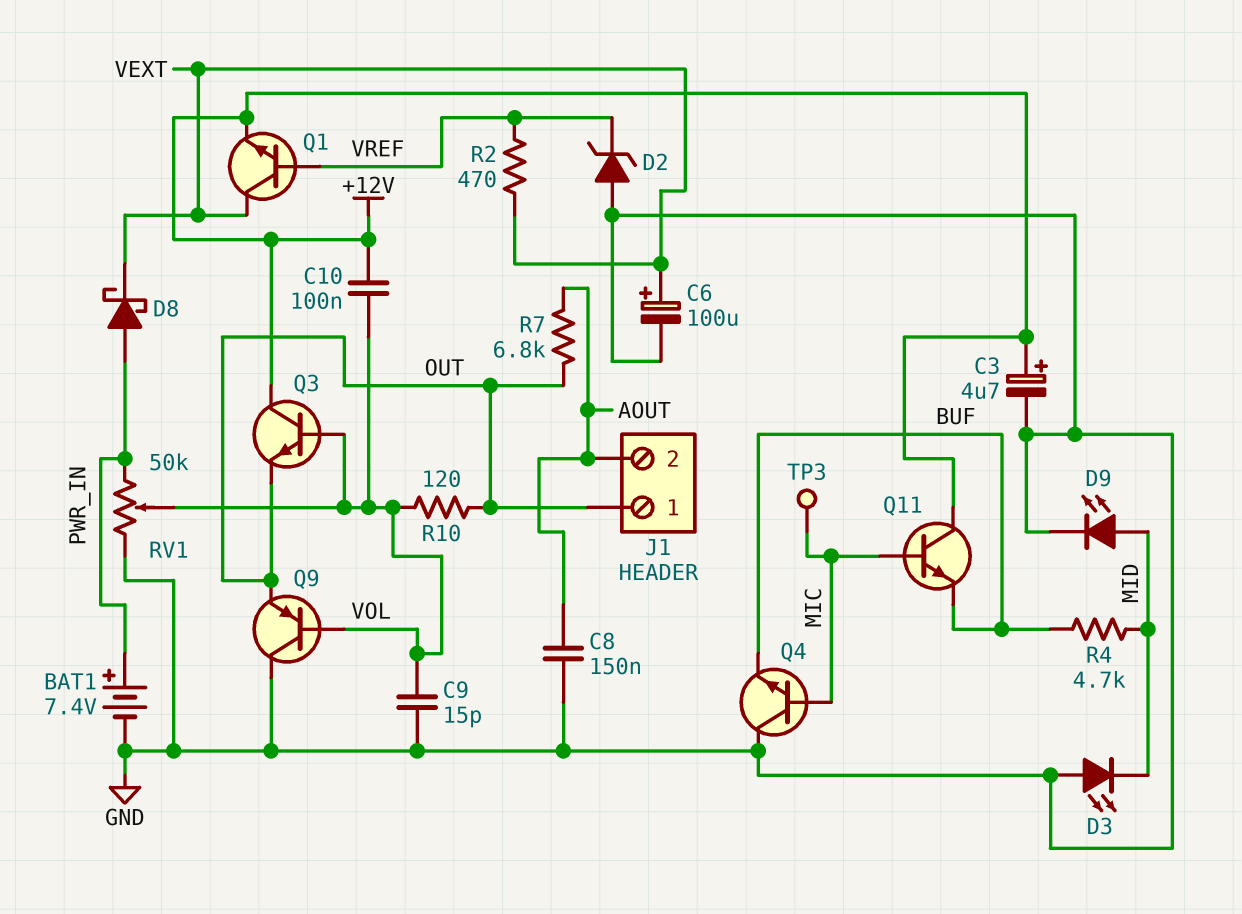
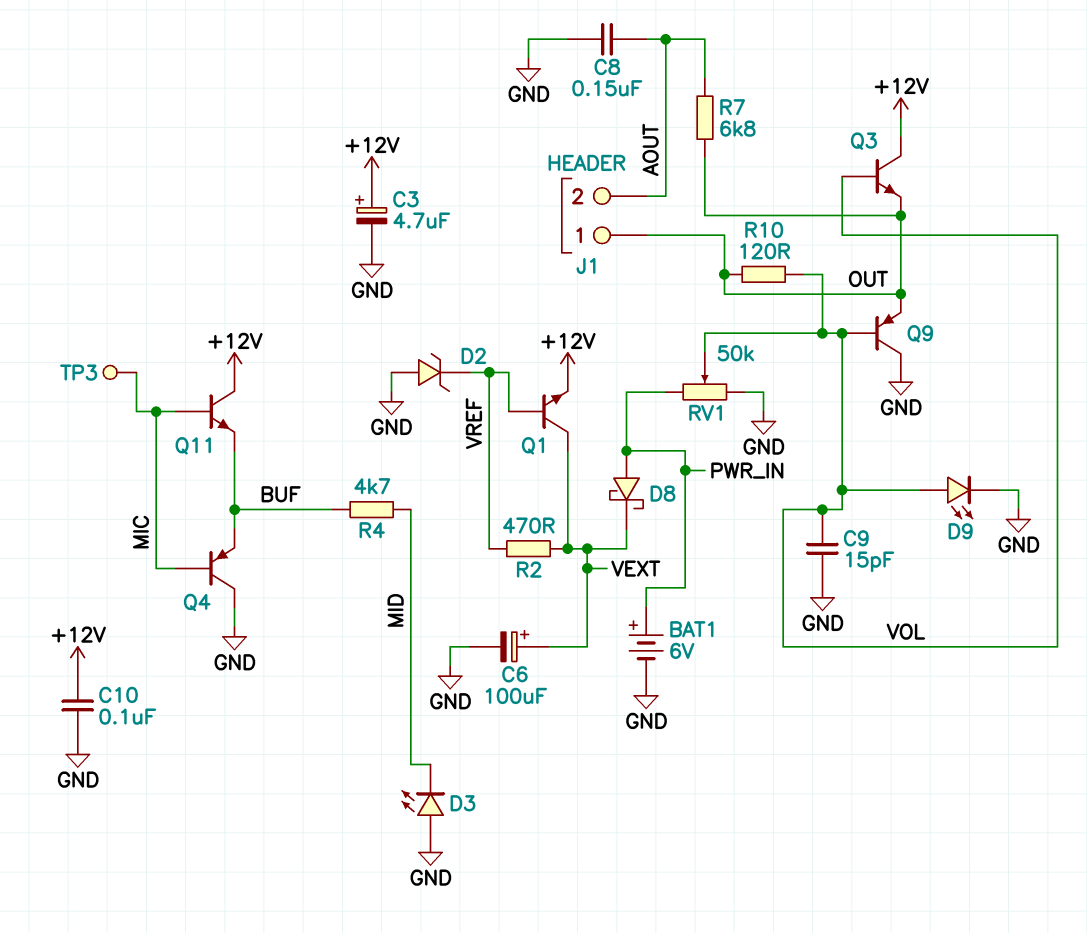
BAT1: 7.4V (plus PWR_IN, minus GND) -> 6V (plus PWR_IN, minus GND)
C10: 100nF (+12V, VOL) -> 100nF (+12V, GND)
D9: LED (A MID, K GND) -> LED (A VOL, K GND)
Q4: NPN (B MIC, C GND, E BUF) -> PNP (B MIC, C GND, E BUF)

